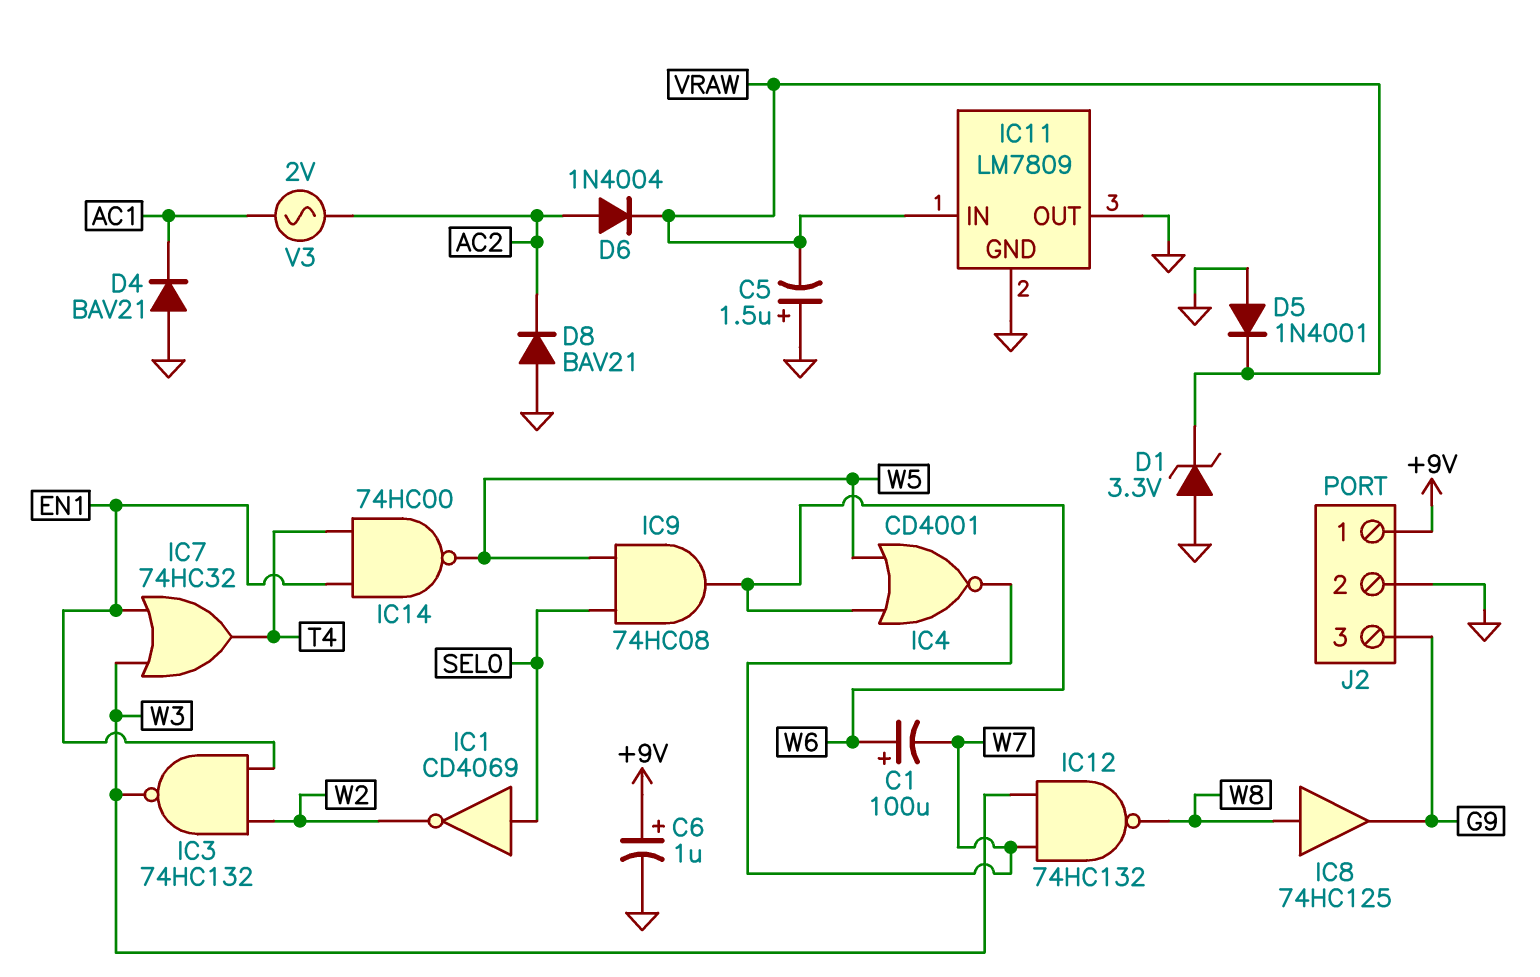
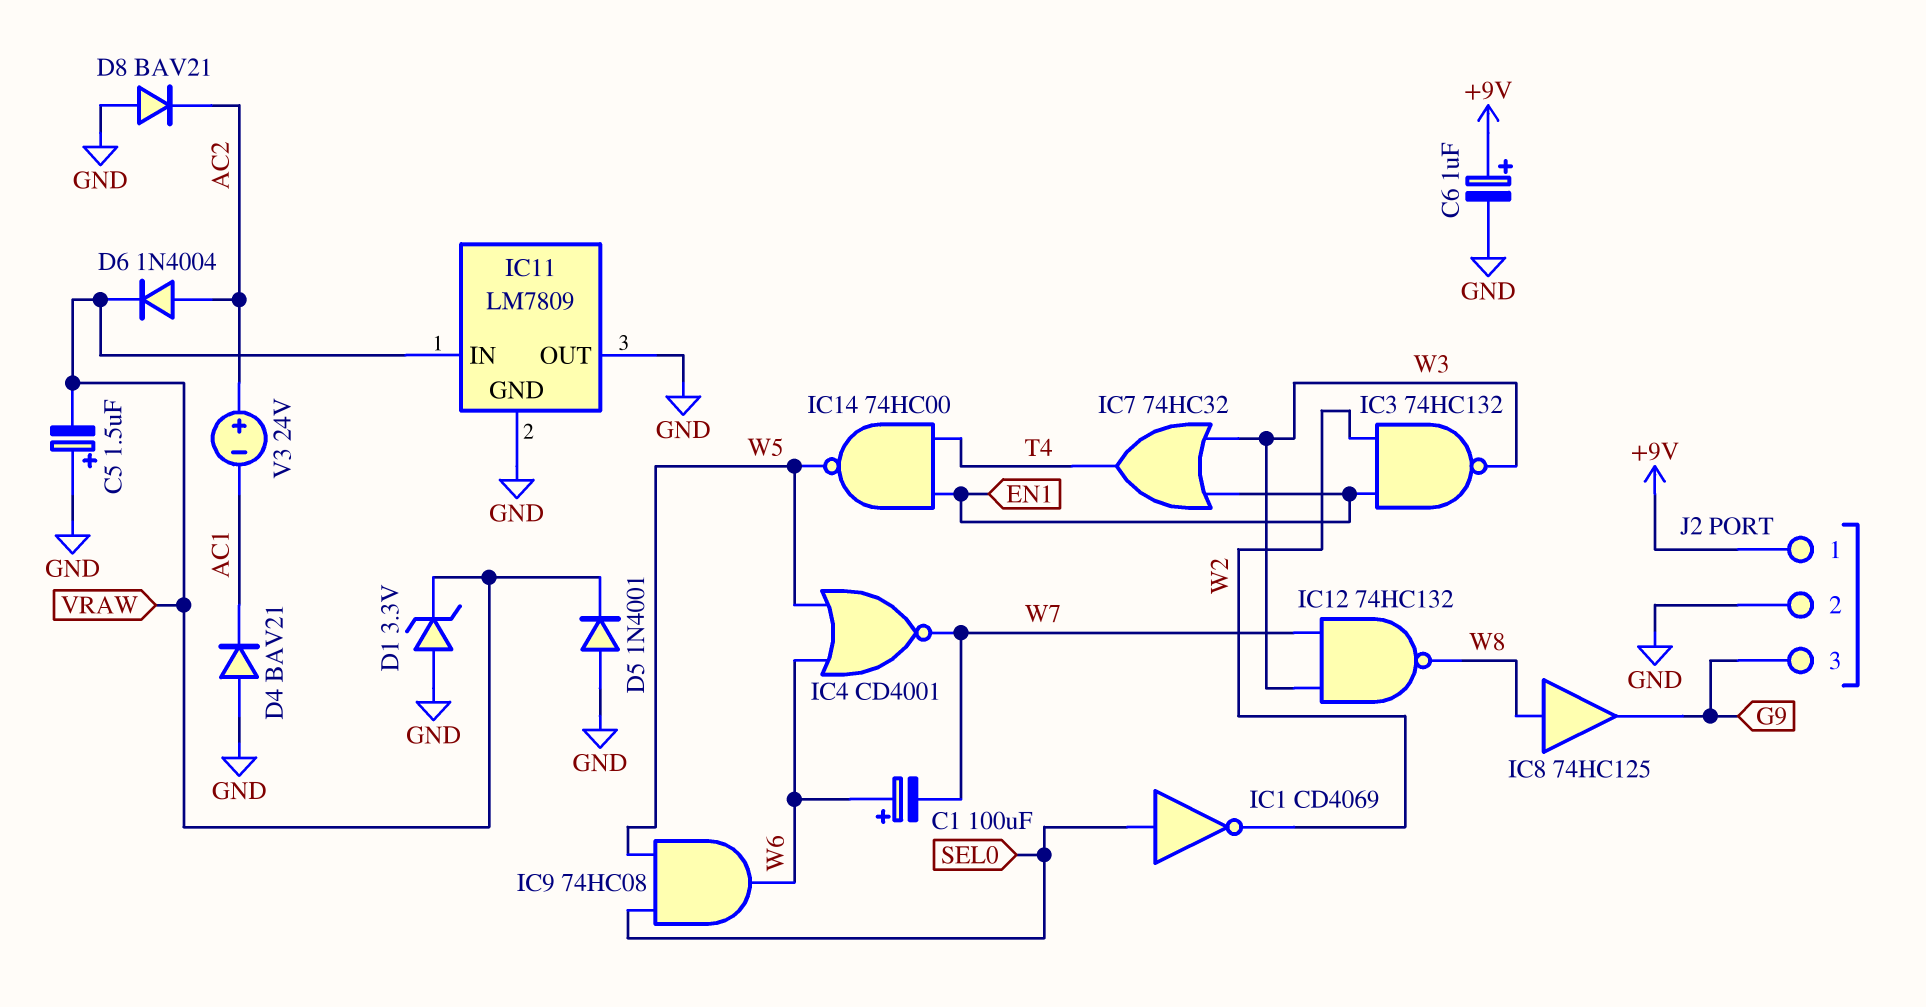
V3: AC 2V (AC1, AC2) -> 24V (plus AC2, minus AC1)

